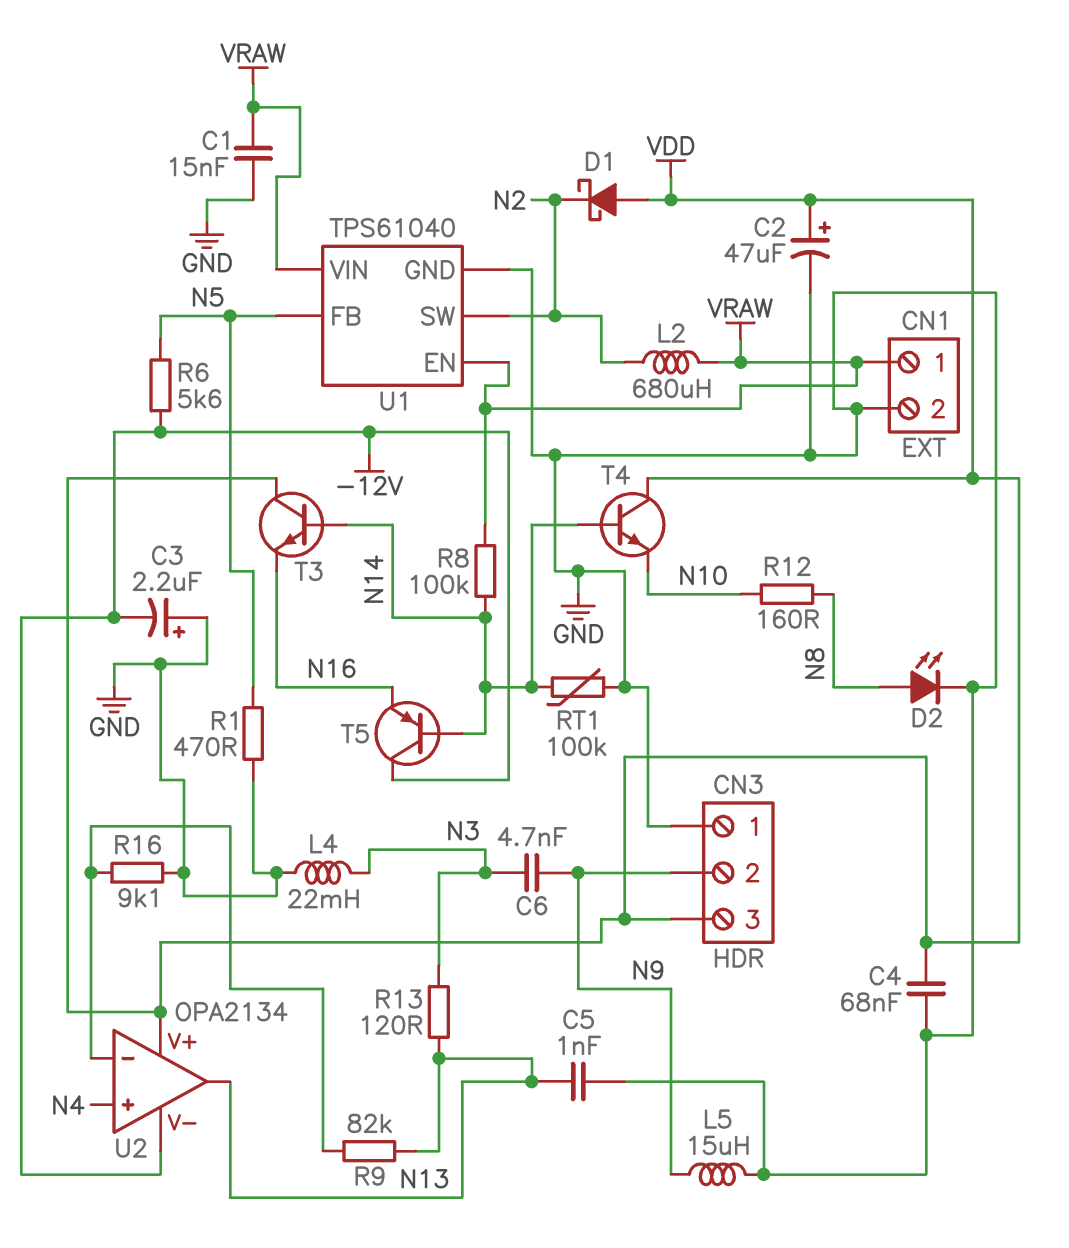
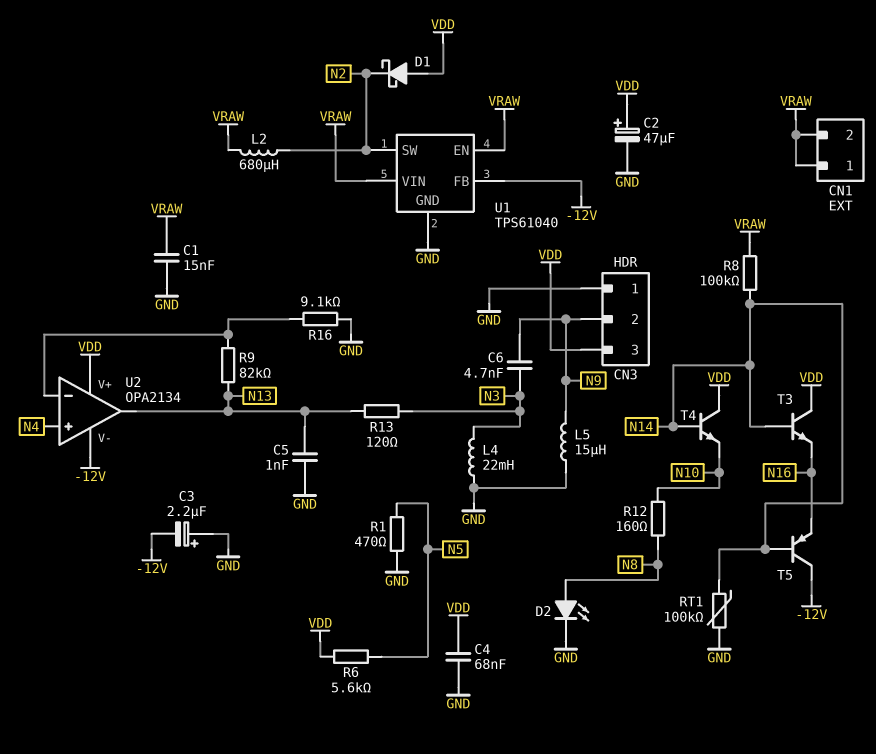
CN1 pin 2: GND -> VRAW
R6: 5.6k (-12V, N5) -> 5.6k (N5, VDD)
U1 pin FB: N5 -> -12V

